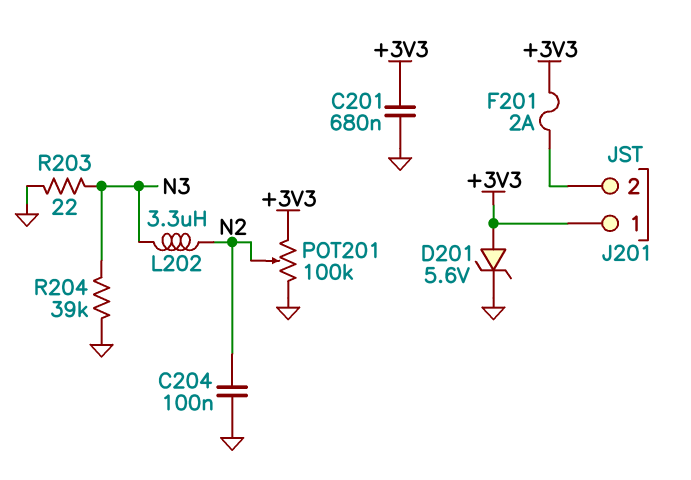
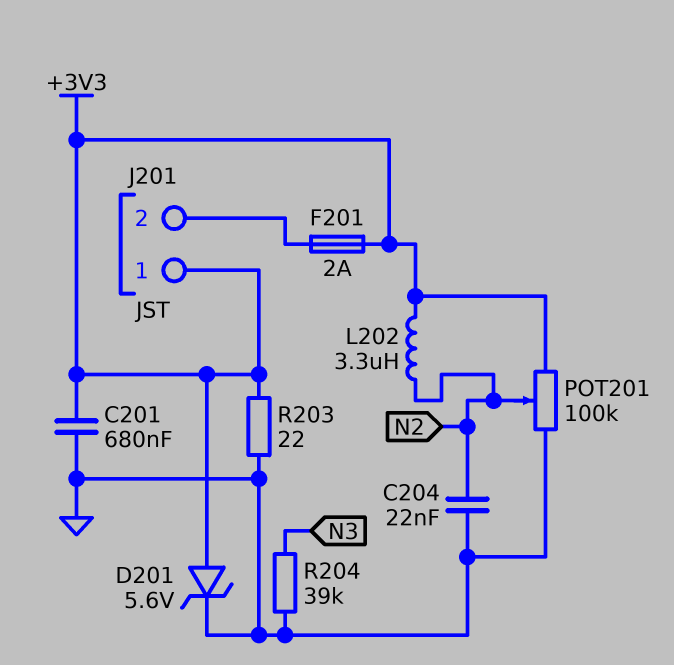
C204: 100nF (GND, N2) -> 22nF (GND, N2)
L202: 3.3uH (N2, N3) -> 3.3uH (+3V3, N2)
R203: 22 (GND, N3) -> 22 (+3V3, GND)

